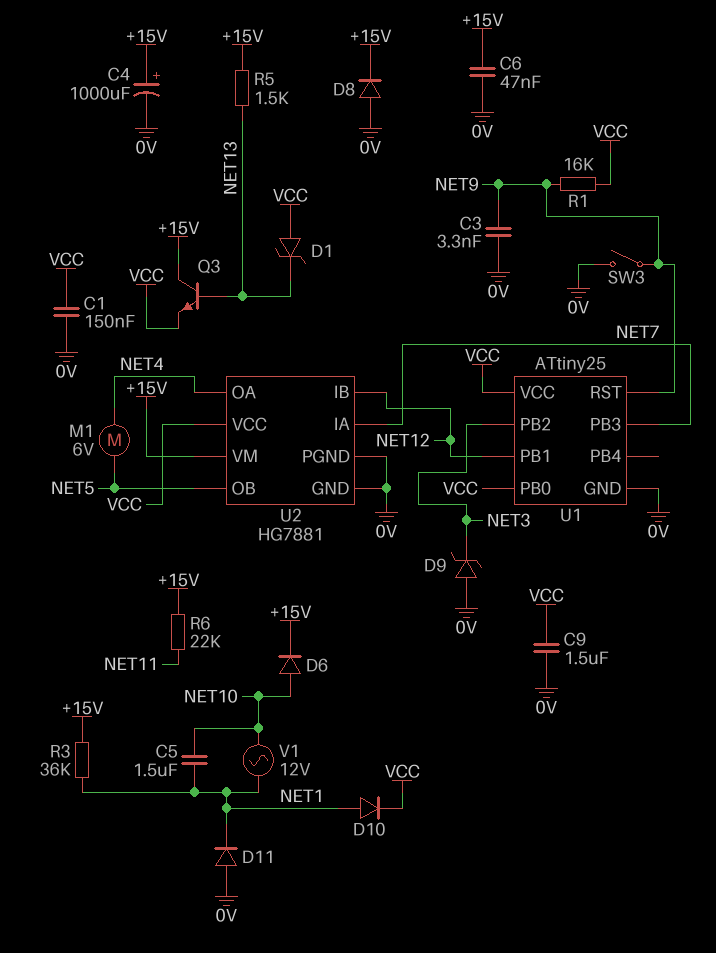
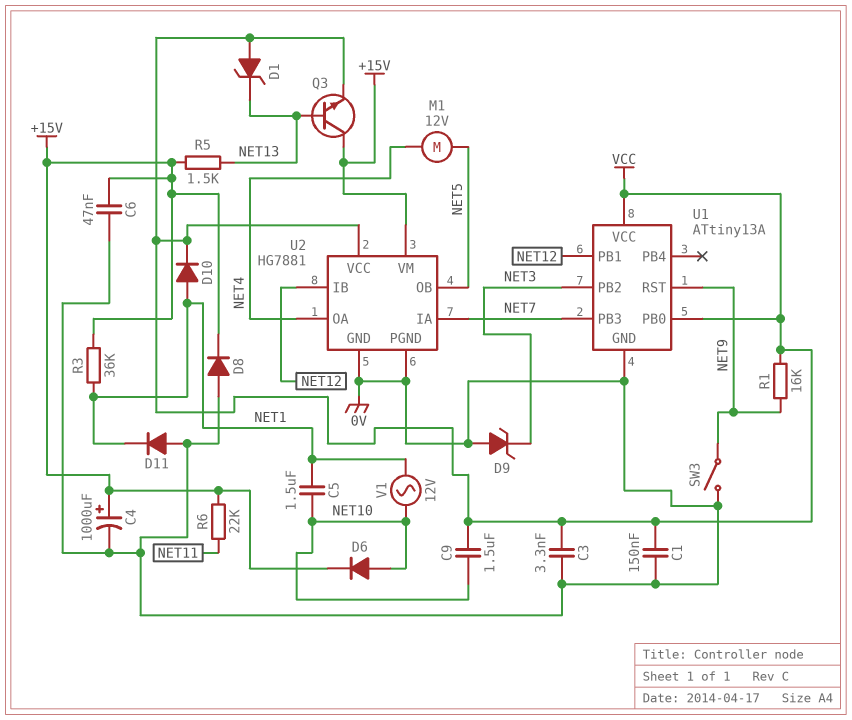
C3: 3.3nF (0V, NET9) -> 3.3nF (0V, VCC)
C9: 1.5uF (0V, VCC) -> 1.5uF (NET10, VCC)
M1: motor 6V (NET4, NET5) -> motor 12V (NET4, NET5)
U1: ATtiny25 -> ATtiny13A

